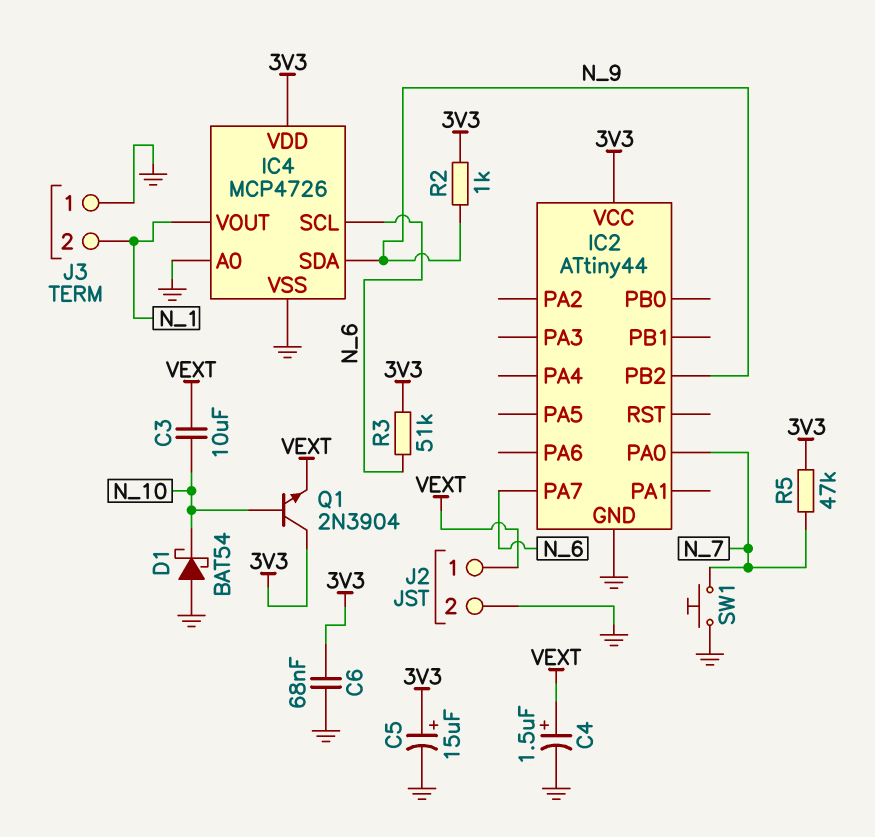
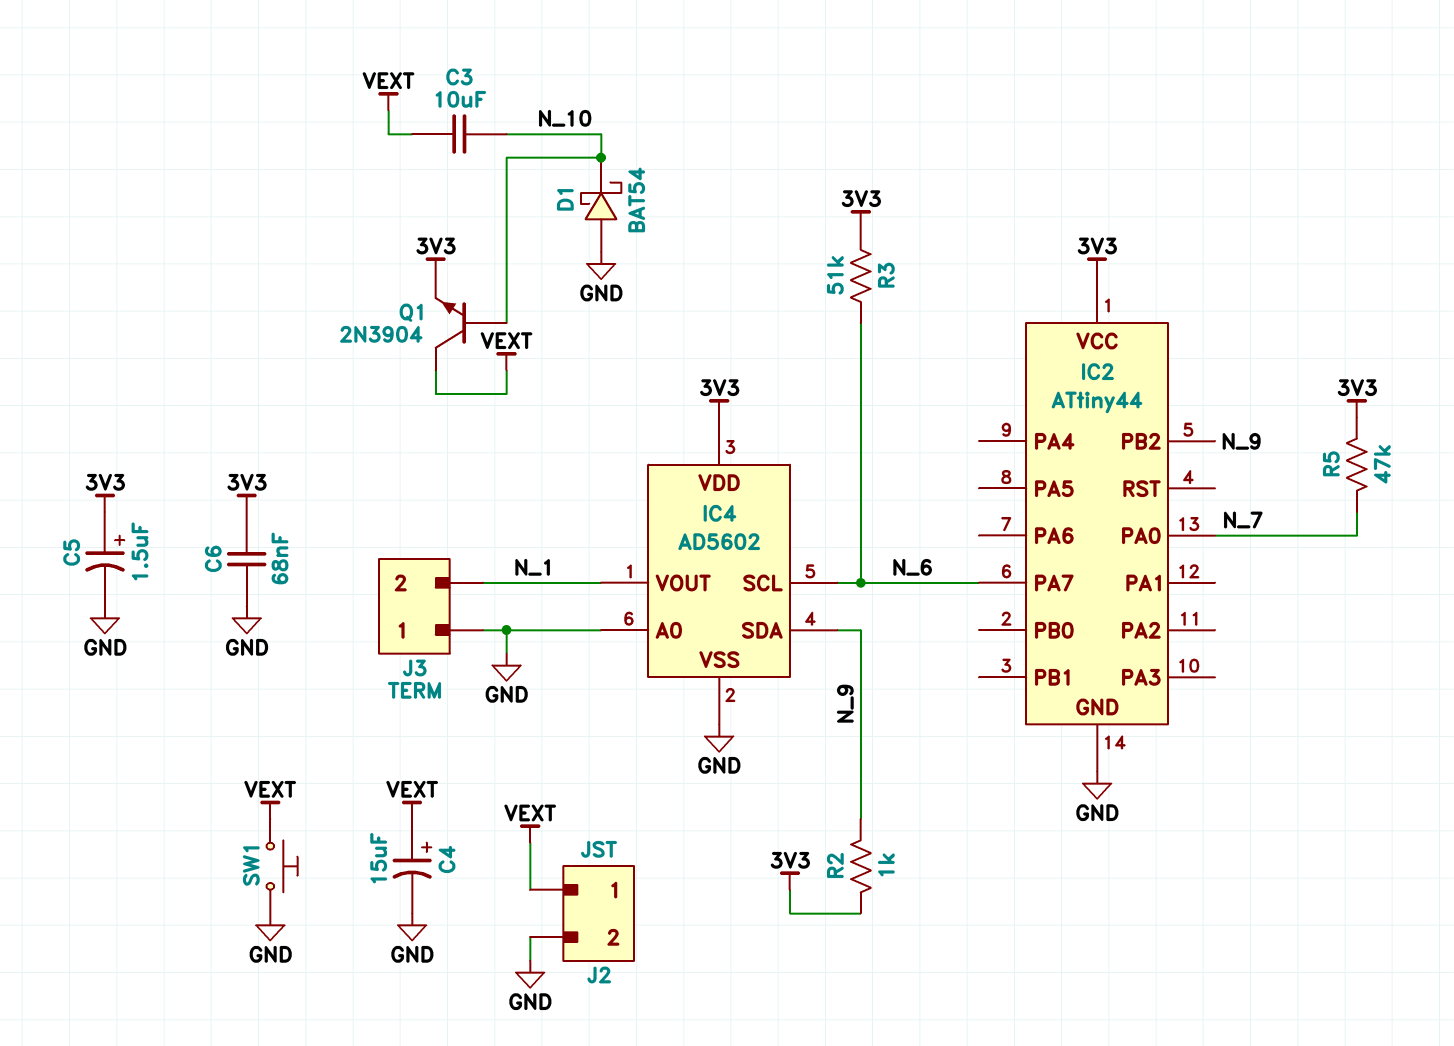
C4: 1.5uF (plus VEXT, minus GND) -> 15uF (plus VEXT, minus GND)
C5: 15uF (plus 3V3, minus GND) -> 1.5uF (plus 3V3, minus GND)
IC4: MCP4726 -> AD5602
Q1: NPN 2N3904 (B N_10, C 3V3, E VEXT) -> NPN 2N3904 (B N_10, C VEXT, E 3V3)
SW1: button (GND, N_7) -> button (GND, VEXT)

